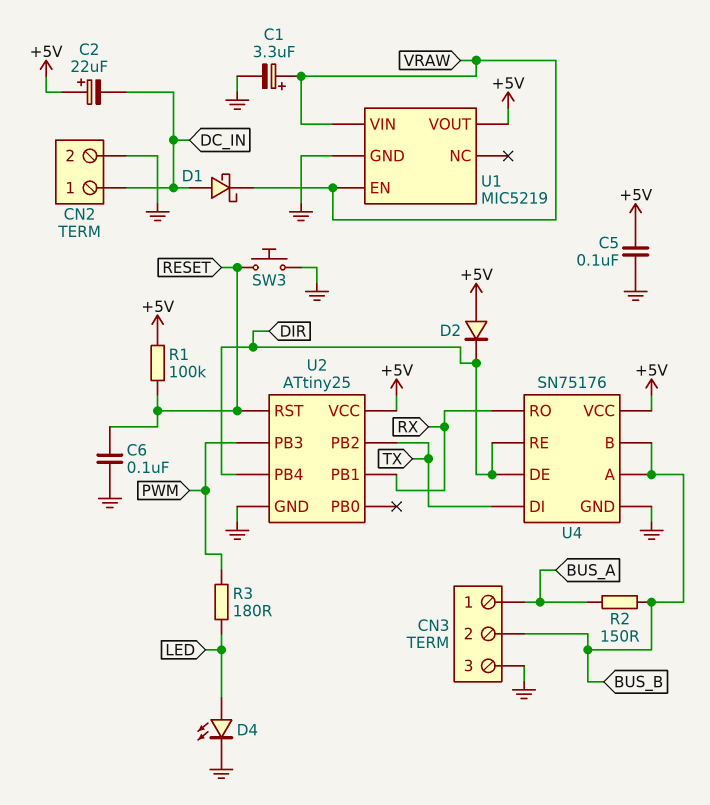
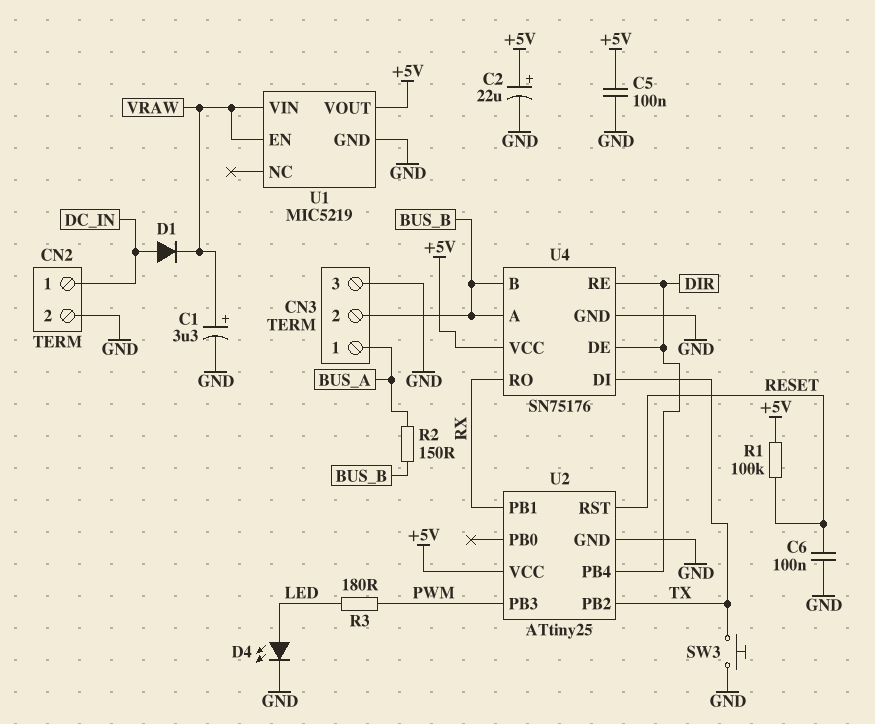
C2: 22uF (plus +5V, minus DC_IN) -> 22uF (plus +5V, minus GND)
D1: schottky (A DC_IN, K VRAW) -> diode (A DC_IN, K VRAW)
D2: diode (A +5V, K DIR) -> none
SW3: button (GND, RESET) -> button (GND, TX)

